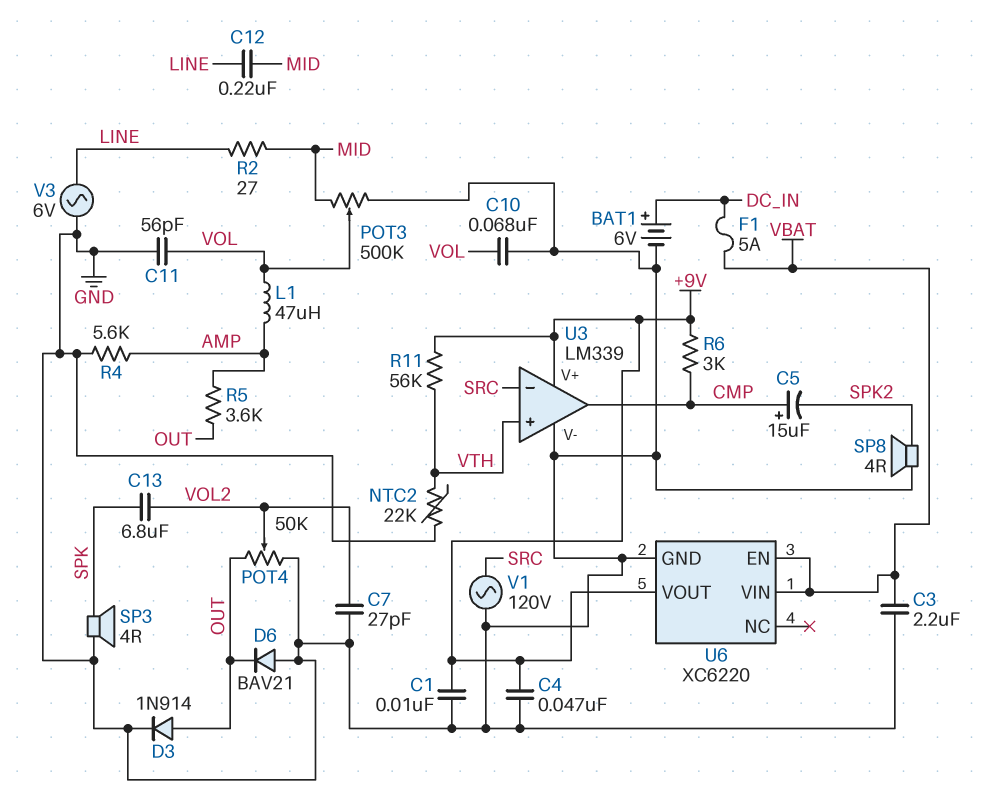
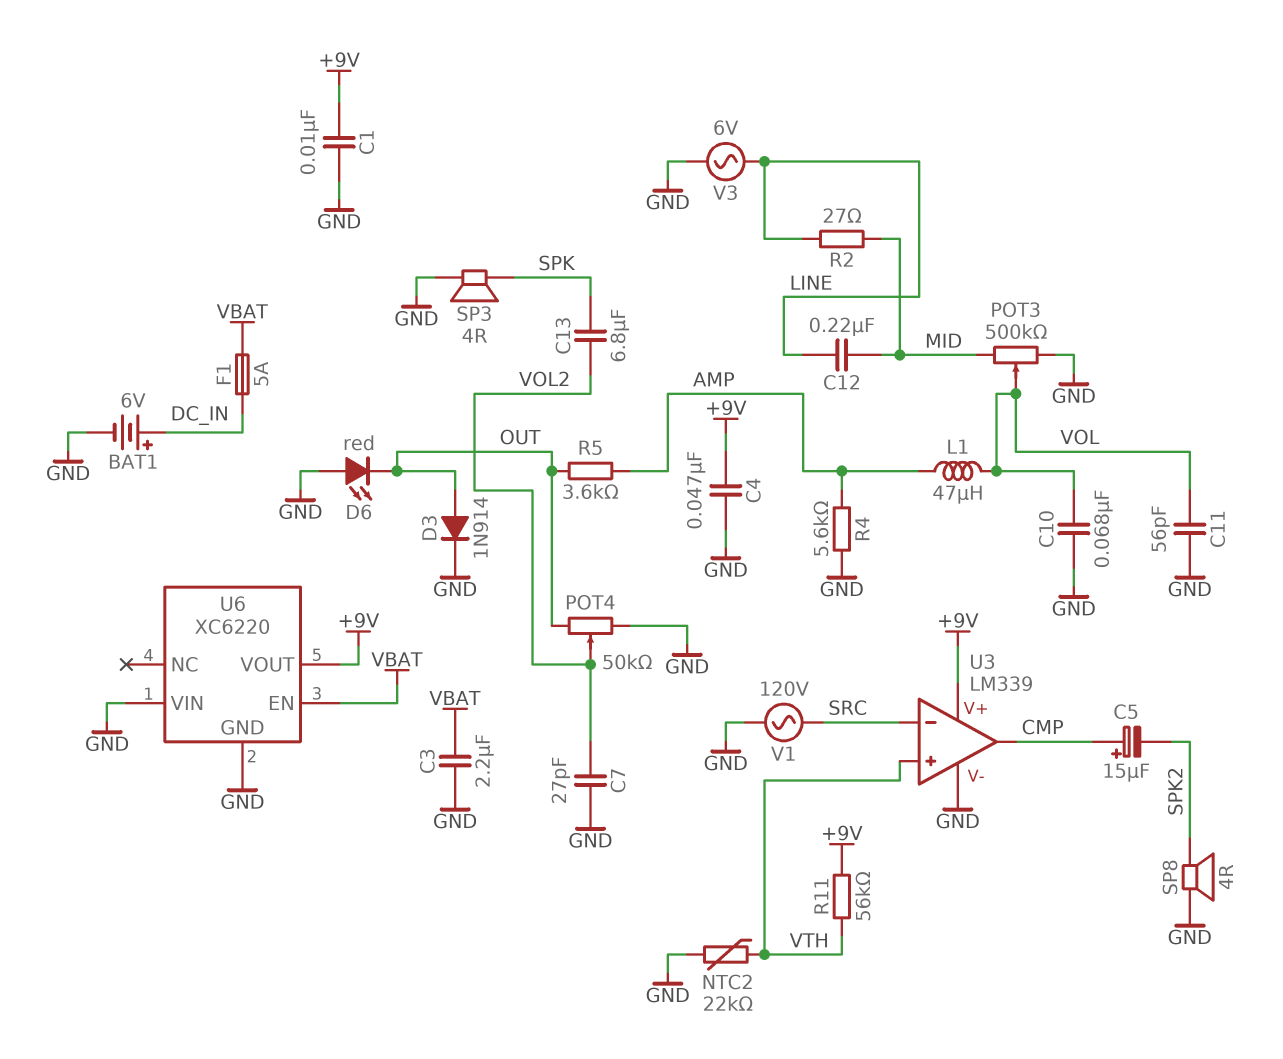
D6: diode BAV21 (A GND, K OUT) -> LED red (A GND, K OUT)
R6: 3k (+9V, CMP) -> none
U6 pin VIN: VBAT -> GND

